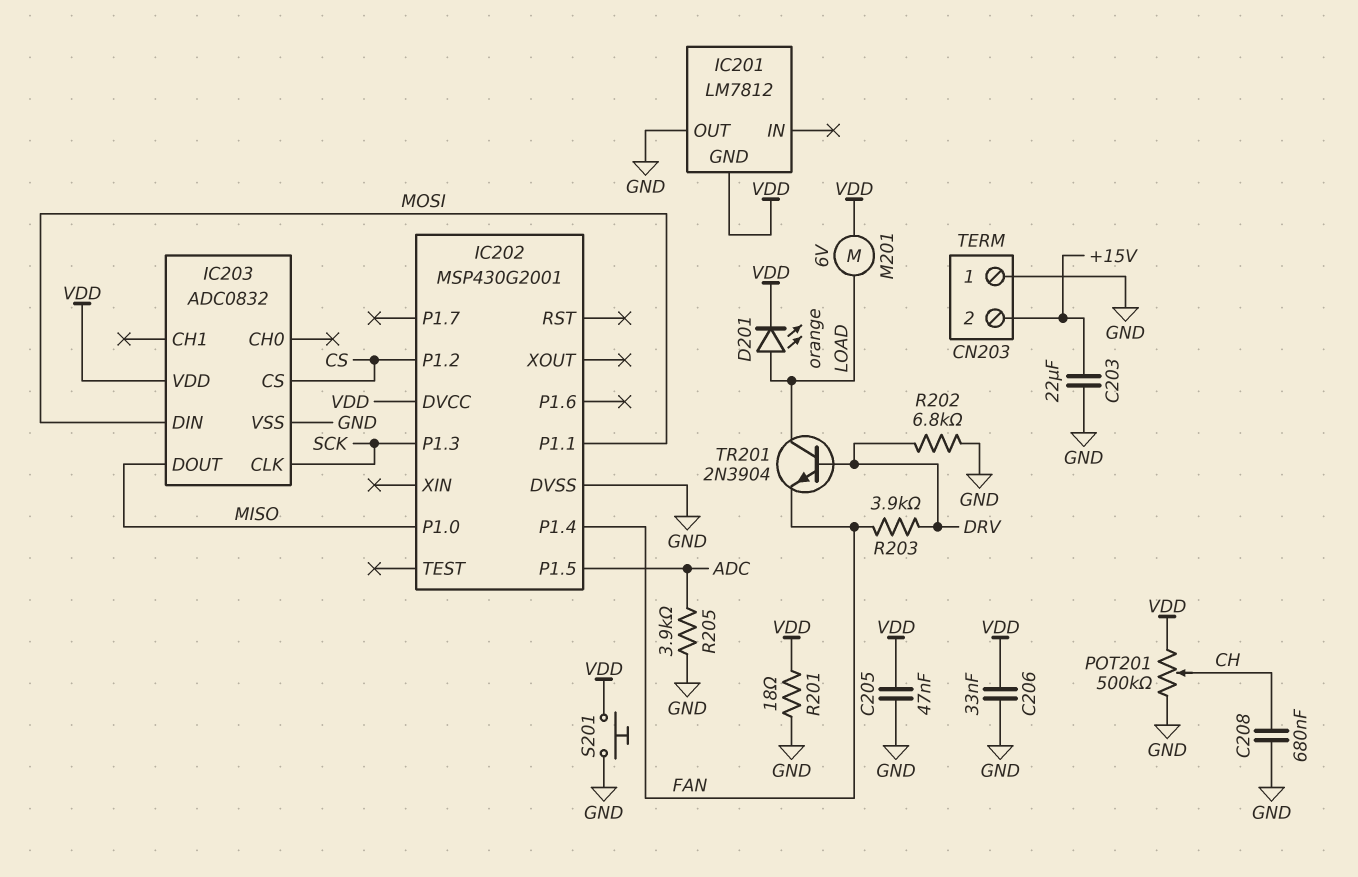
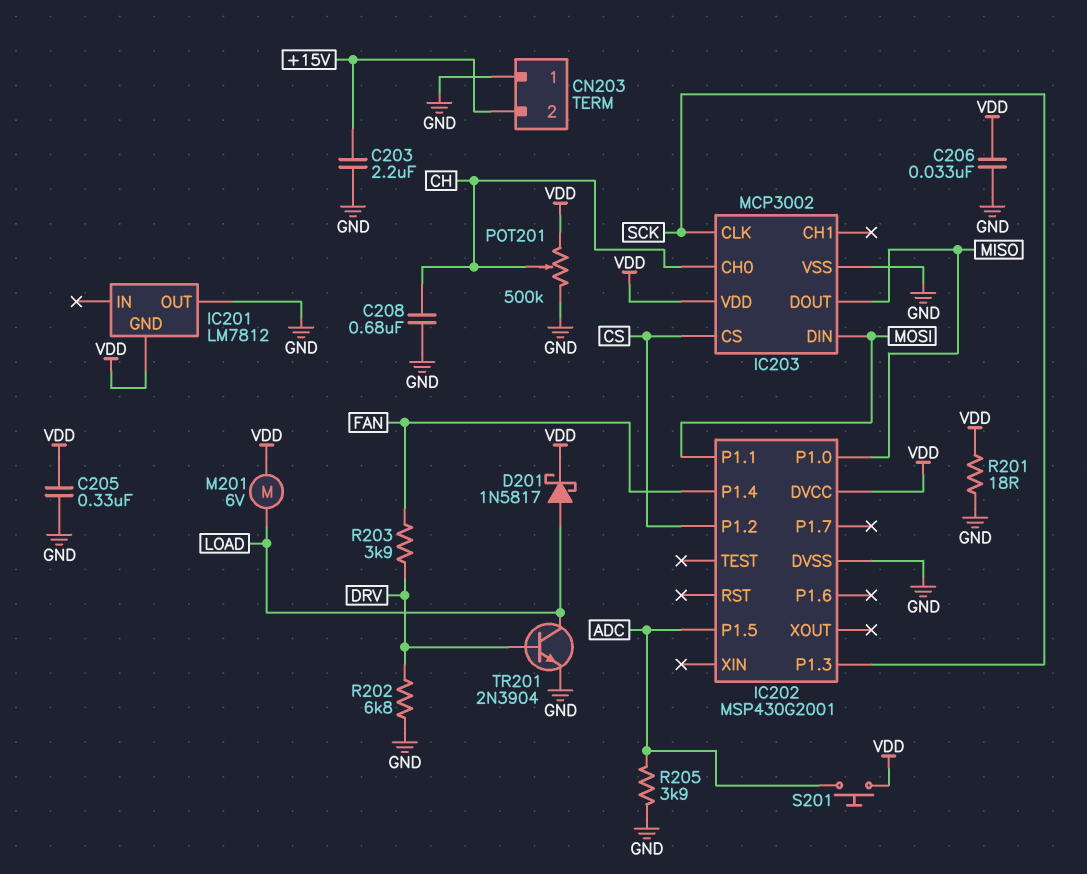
C203: 22uF (+15V, GND) -> 2.2uF (+15V, GND)
C205: 47nF (GND, VDD) -> 330nF (GND, VDD)
D201: LED orange (A LOAD, K VDD) -> schottky 1N5817 (A LOAD, K VDD)
IC203: ADC0832 -> MCP3002
IC203 pin CH0: none -> CH
S201: button (GND, VDD) -> button (ADC, VDD)
TR201: NPN 2N3904 (B DRV, C LOAD, E FAN) -> NPN 2N3904 (B DRV, C LOAD, E GND)

